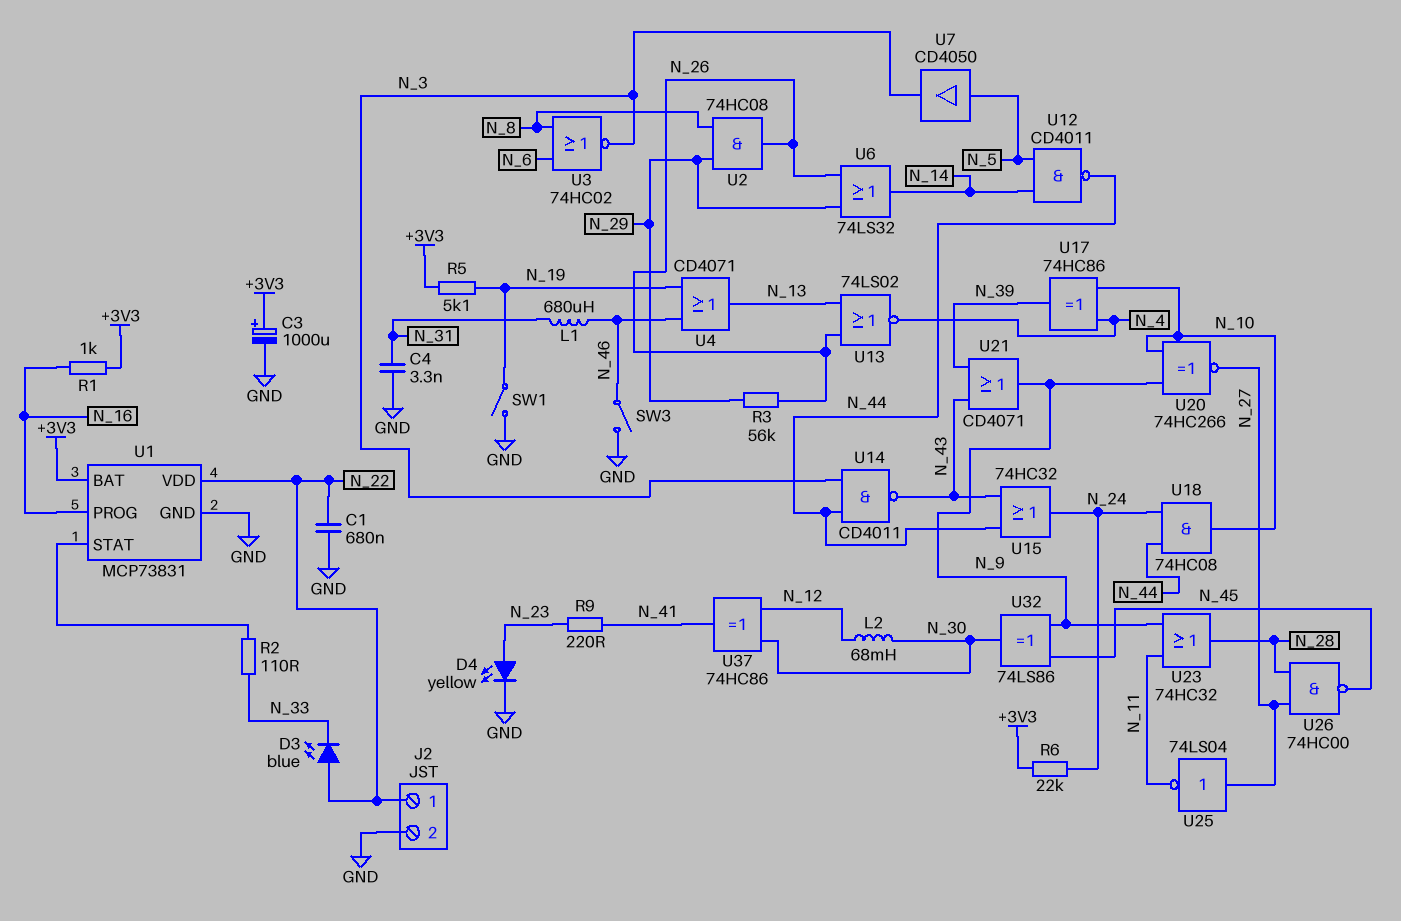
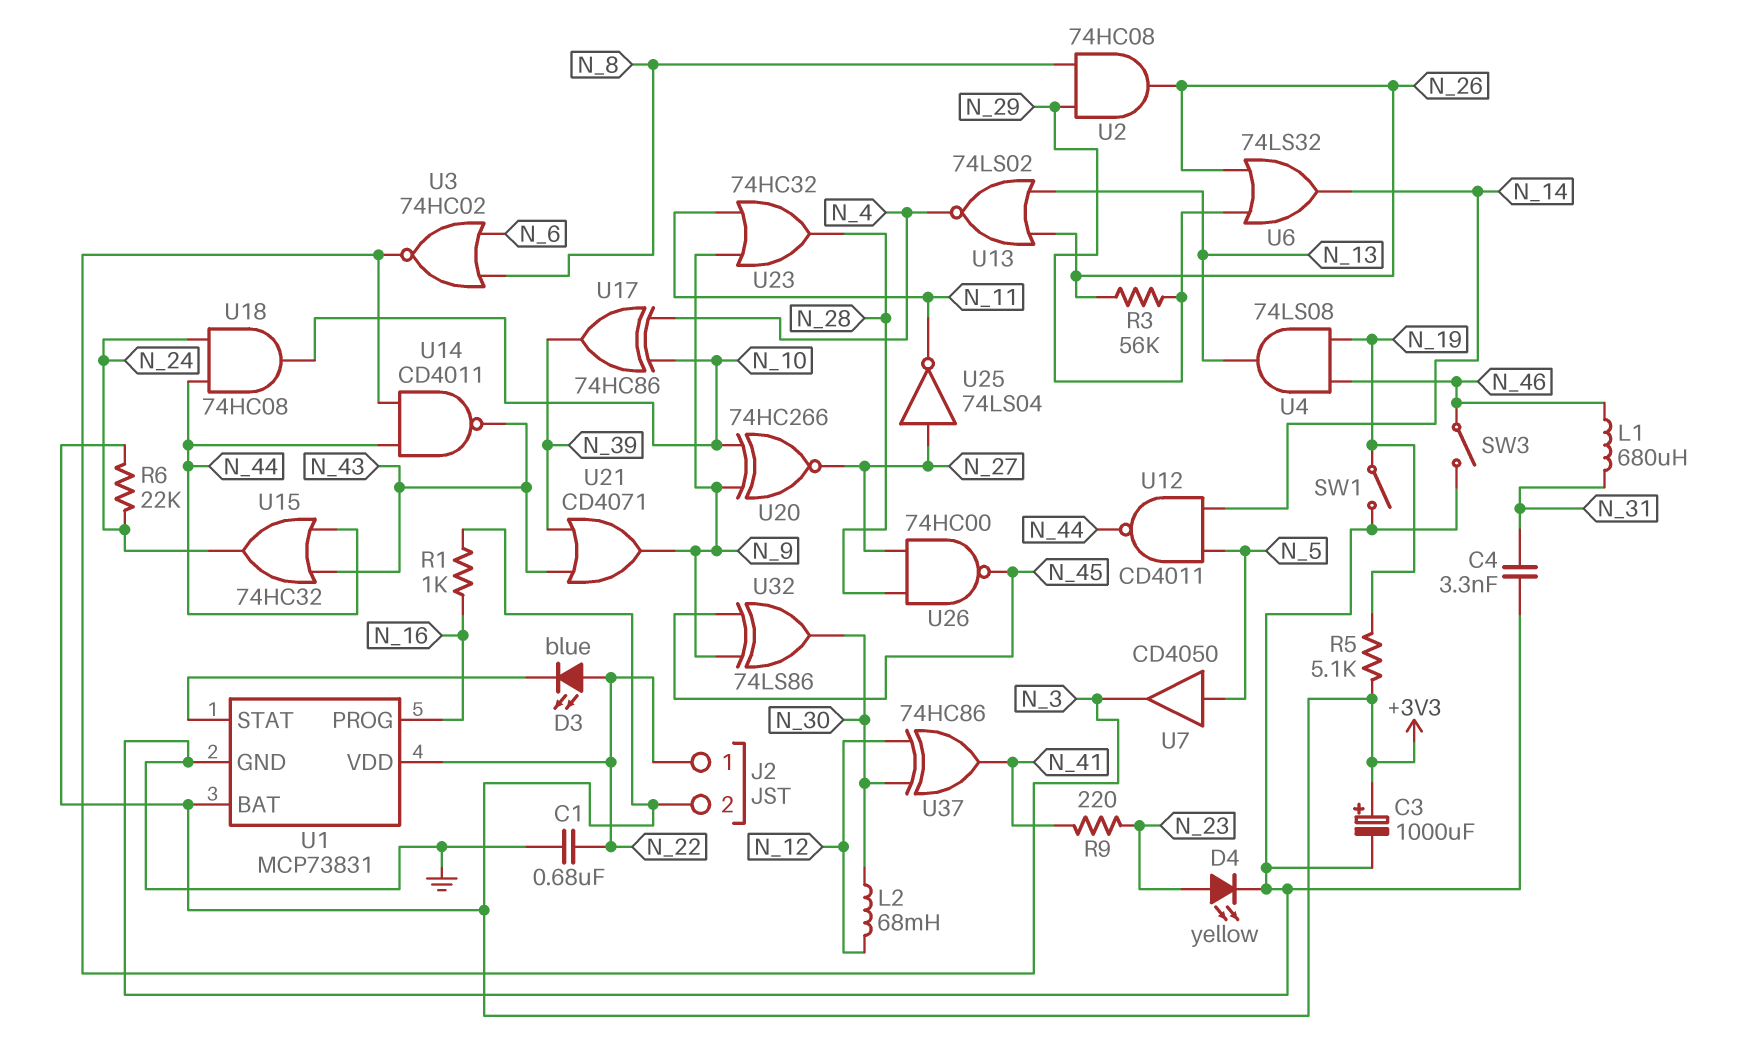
D3: LED blue (A N_22, K N_33) -> LED blue (A N_22, K U1/STAT)
J2 pin 2: GND -> +3V3
R2: 110 (N_33, U1/STAT) -> none
U4: OR CD4071 (in N_19, in N_46, out N_13) -> AND 74LS08 (in N_19, in N_46, out N_13)

